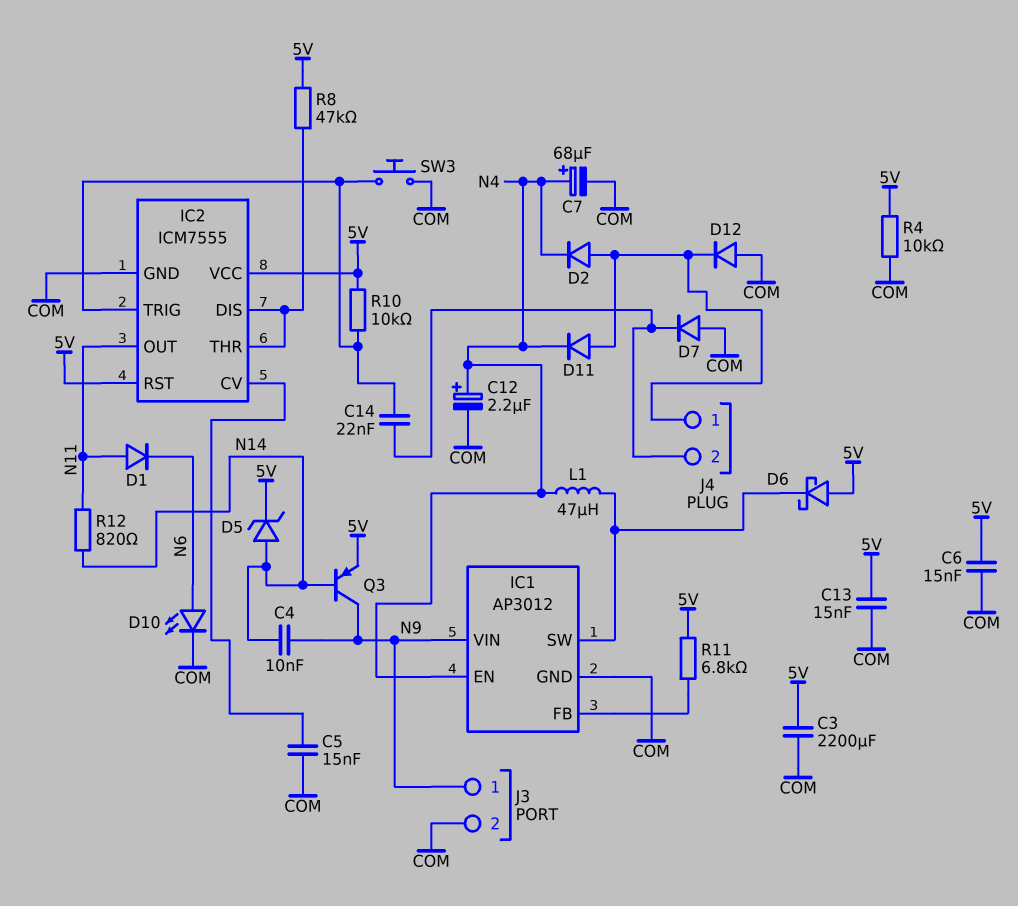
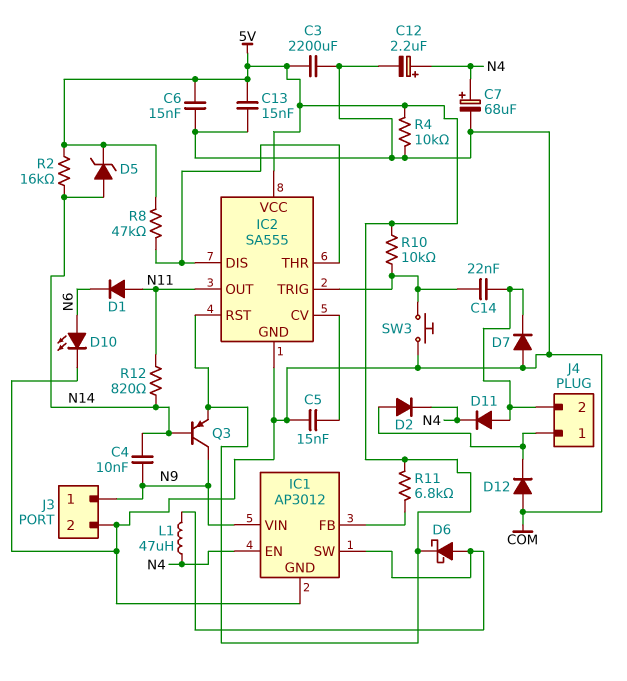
D6: schottky (A 5V, K IC1/SW) -> schottky (A IC1/SW, K 5V)
D11: diode (A J4/1, K N4) -> diode (A J4/2, K N4)
IC2: ICM7555 -> SA555
R2: none -> 16k (5V, N14)

